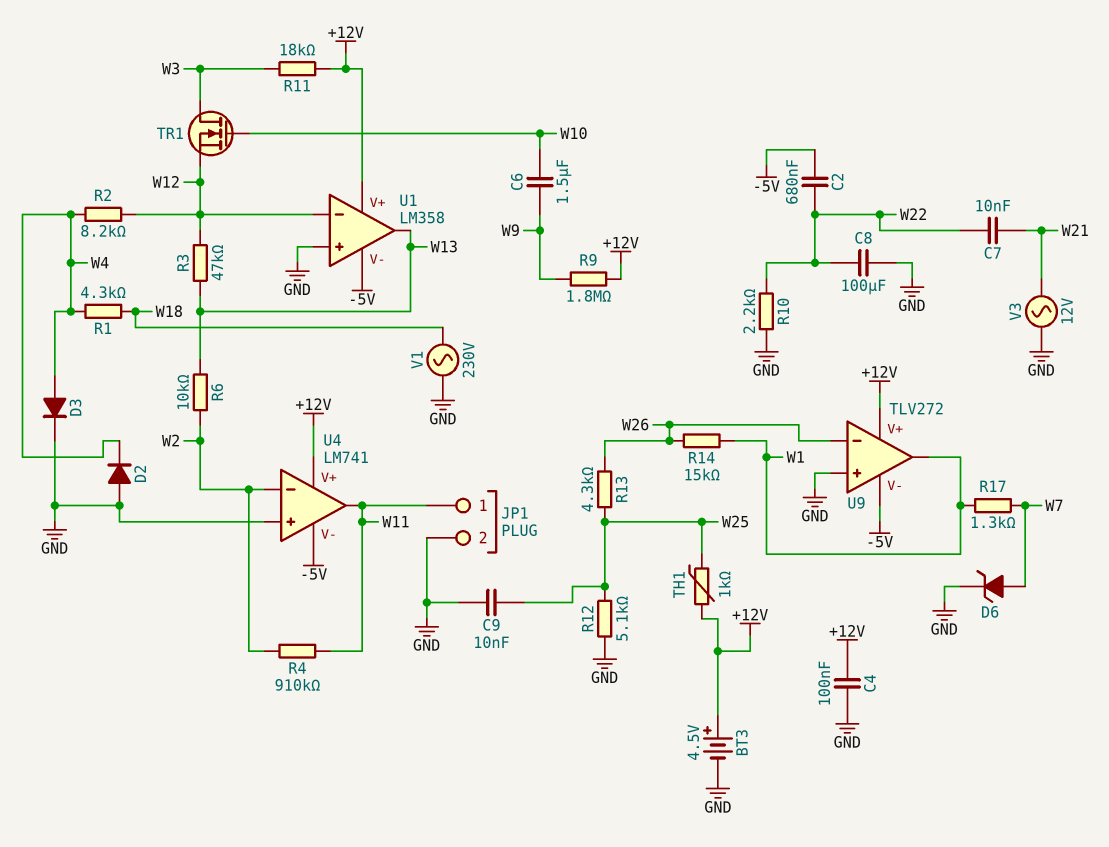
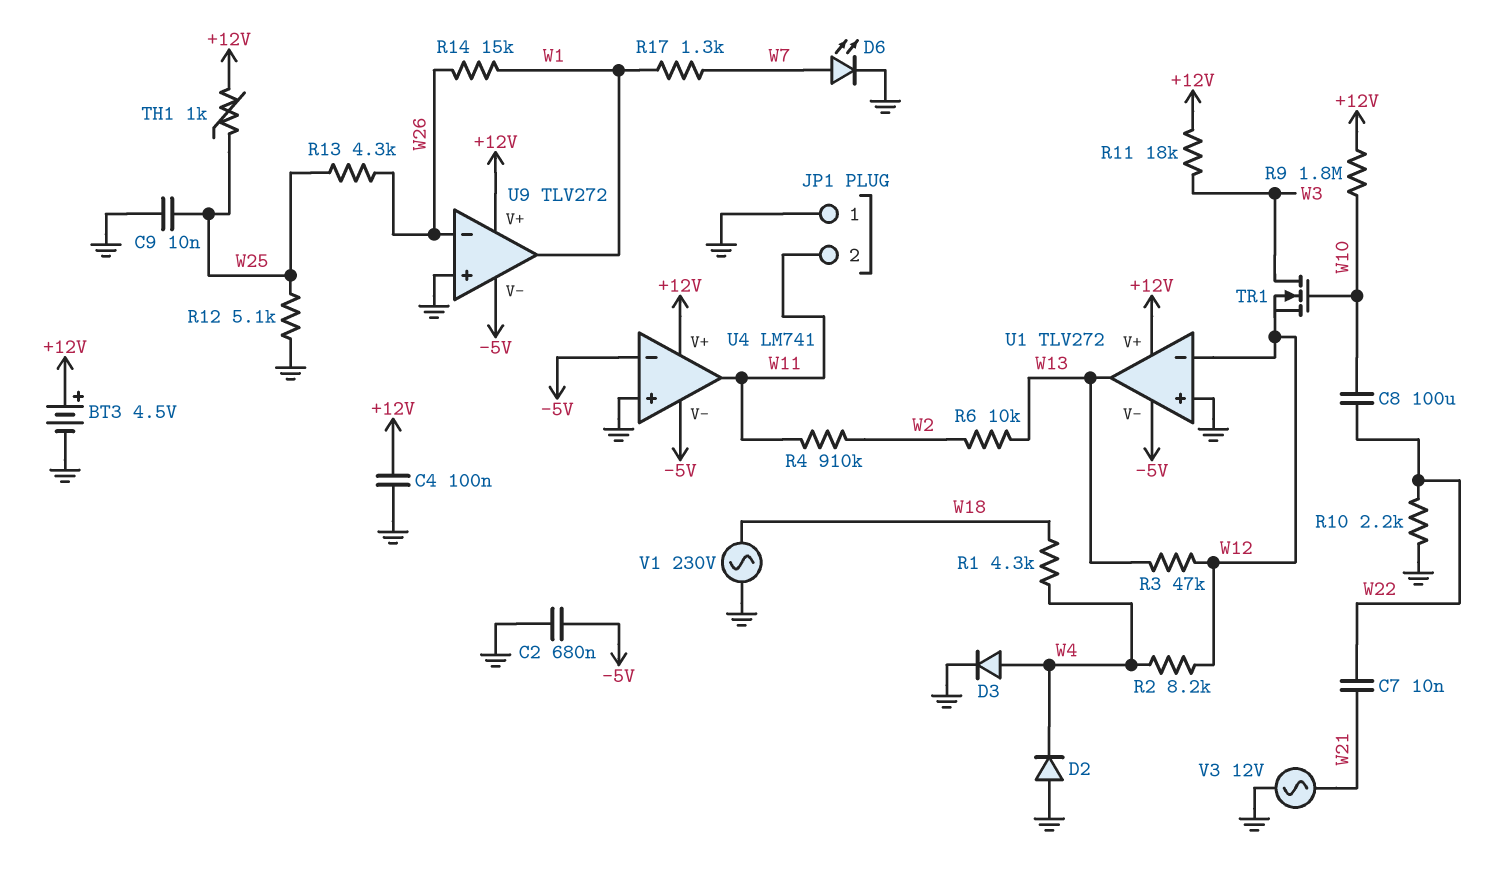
C2: 680nF (-5V, W22) -> 680nF (-5V, GND)
C6: 1.5uF (W9, W10) -> none
C8: 100uF (GND, W22) -> 100uF (W10, W22)
D6: zener (A W7, K GND) -> LED (A W7, K GND)
JP1 pin 1: W11 -> GND
JP1 pin 2: GND -> W11
R9: 1.8M (+12V, W9) -> 1.8M (+12V, W10)
U1: LM358 -> TLV272
U4 pin in-: W2 -> -5V

